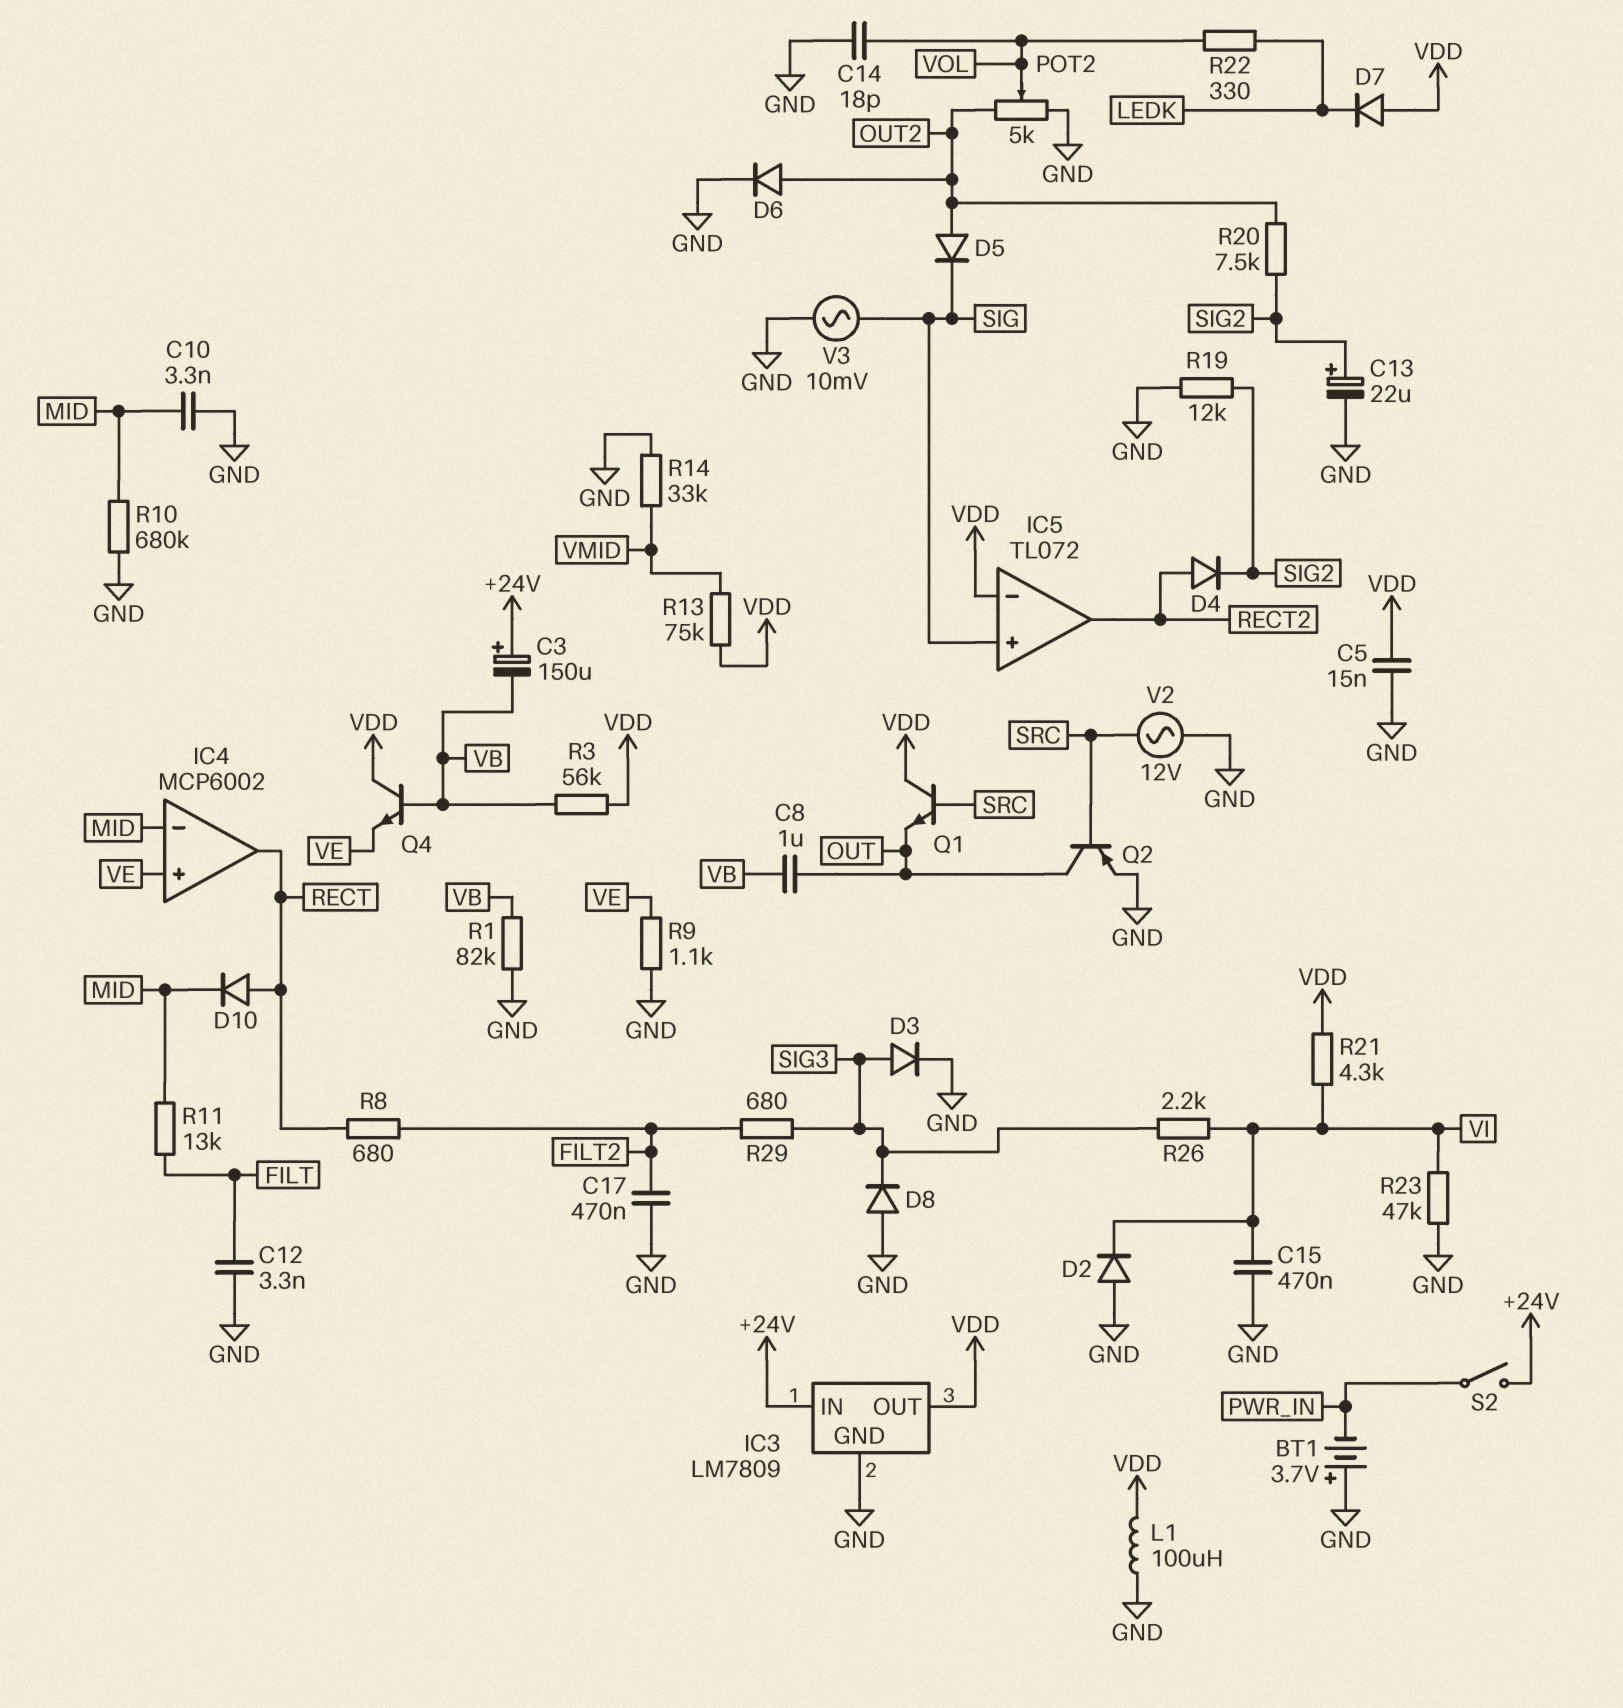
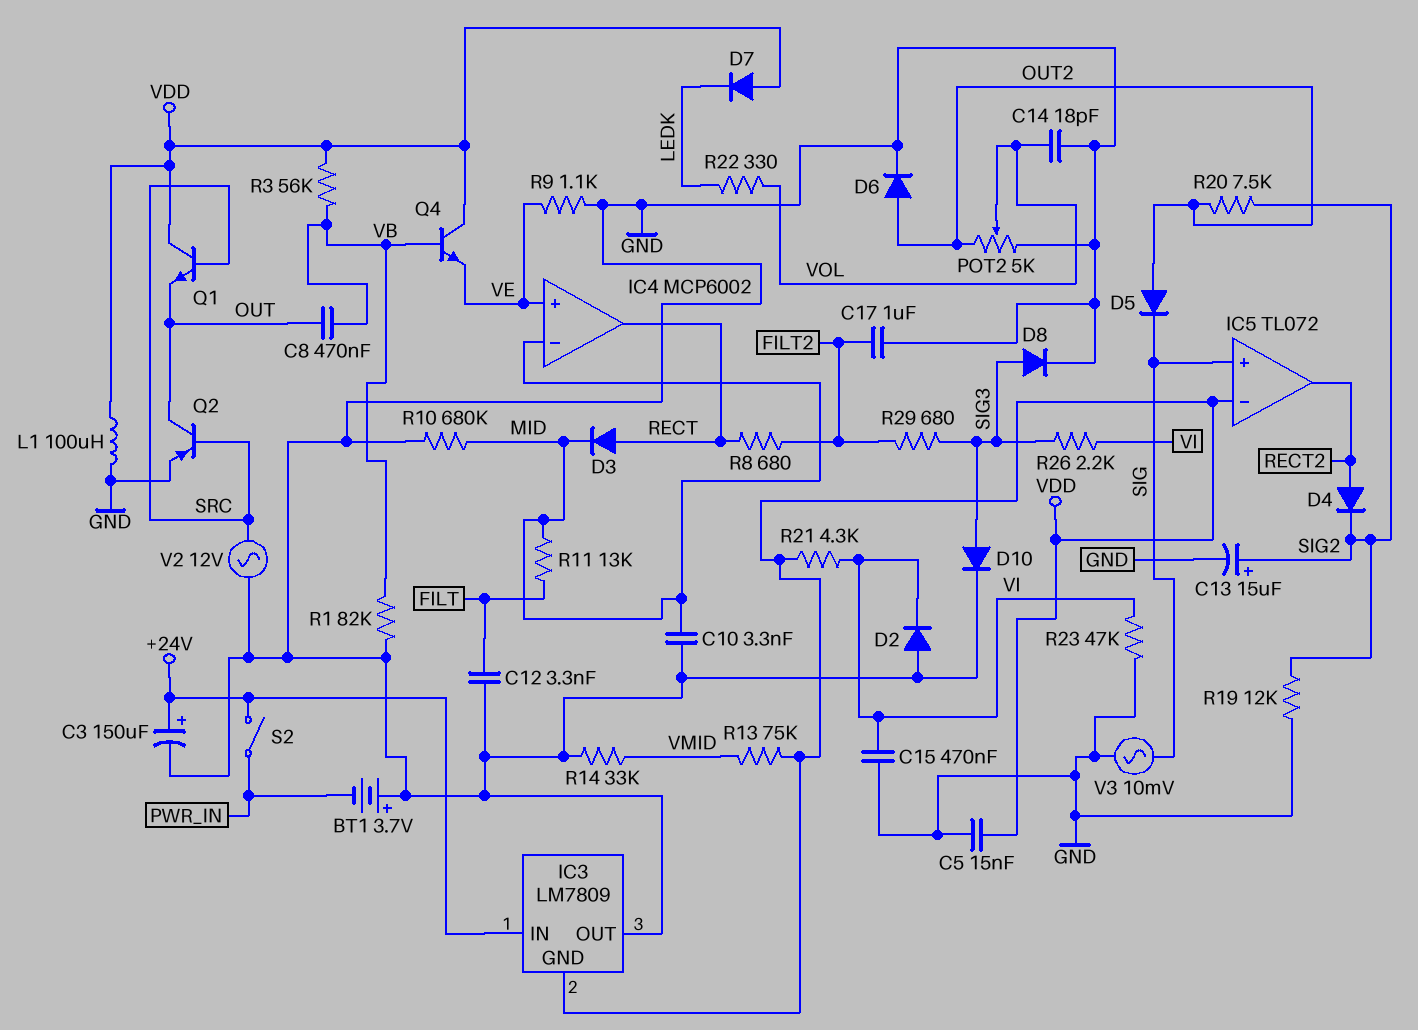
C3: 150uF (plus +24V, minus VB) -> 150uF (plus +24V, minus GND)
C8: 1uF (OUT, VB) -> 470nF (OUT, VB)
C13: 22uF (plus SIG2, minus GND) -> 15uF (plus SIG2, minus GND)
C17: 470nF (FILT2, GND) -> 1uF (FILT2, GND)
D3: diode (A SIG3, K GND) -> diode (A RECT, K MID)
D8: diode (A GND, K SIG3) -> diode (A SIG3, K GND)
D10: diode (A RECT, K MID) -> diode (A SIG3, K GND)
IC3 pin GND: GND -> VDD
IC3 pin OUT: VDD -> GND

